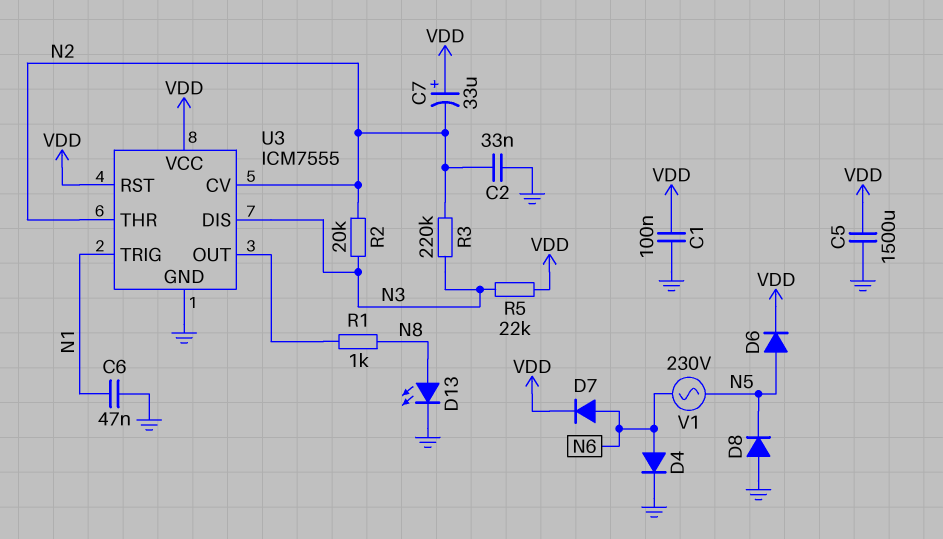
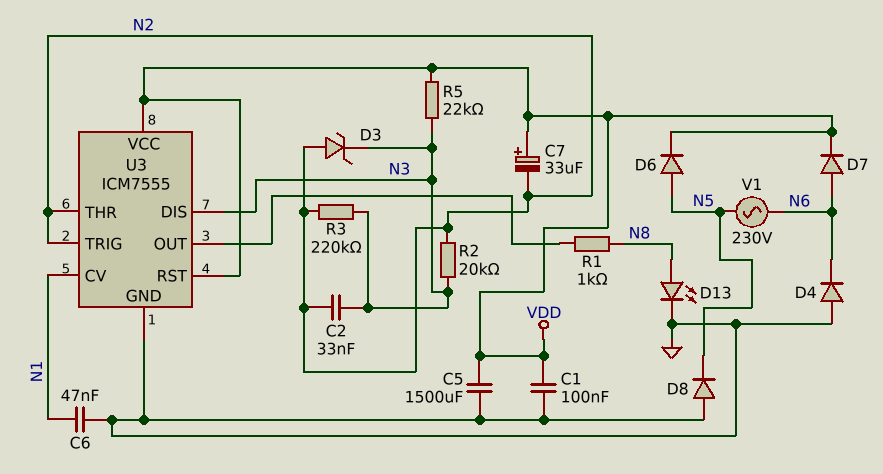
C2: 33nF (GND, N2) -> 33nF (N2, N3)
D3: none -> zener (A N2, K N3)
D4: diode (A N6, K GND) -> diode (A GND, K N6)
U3 pin CV: N2 -> N1
U3 pin TRIG: N1 -> N2

